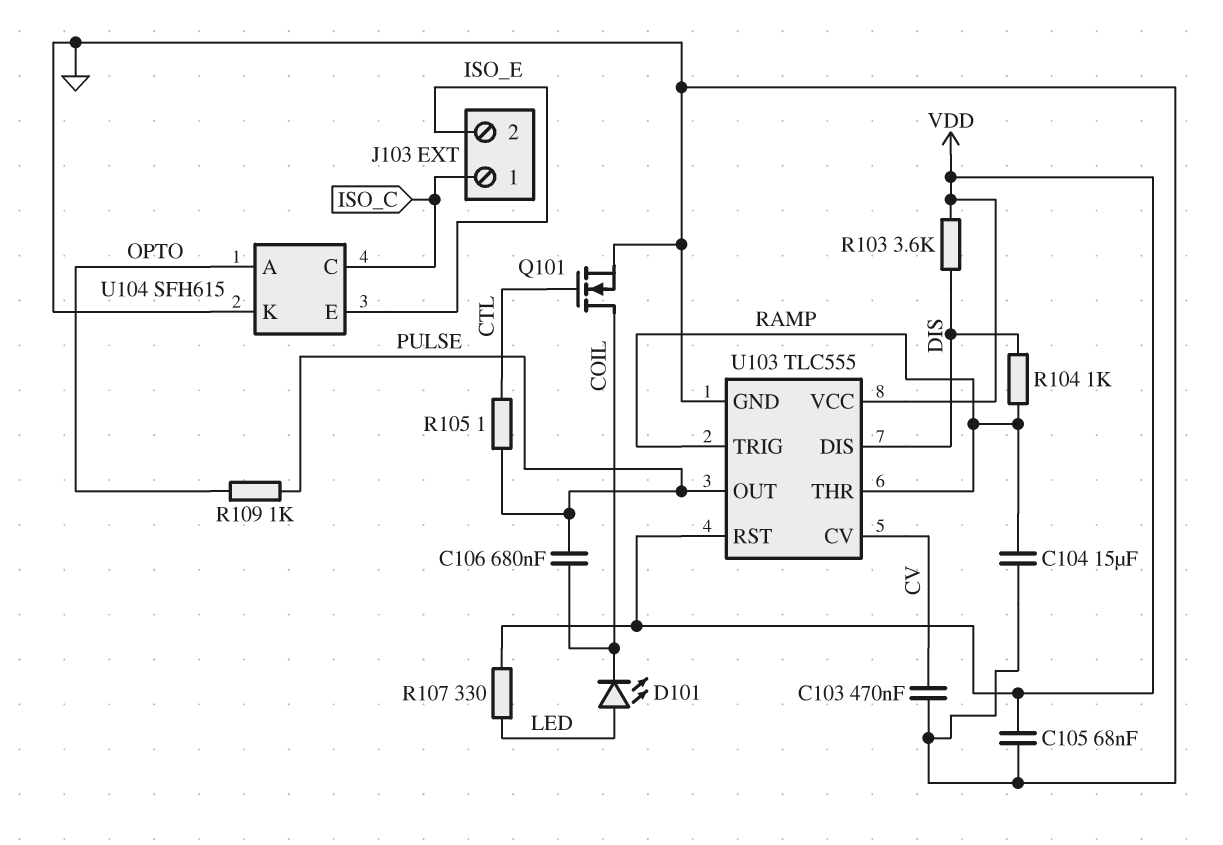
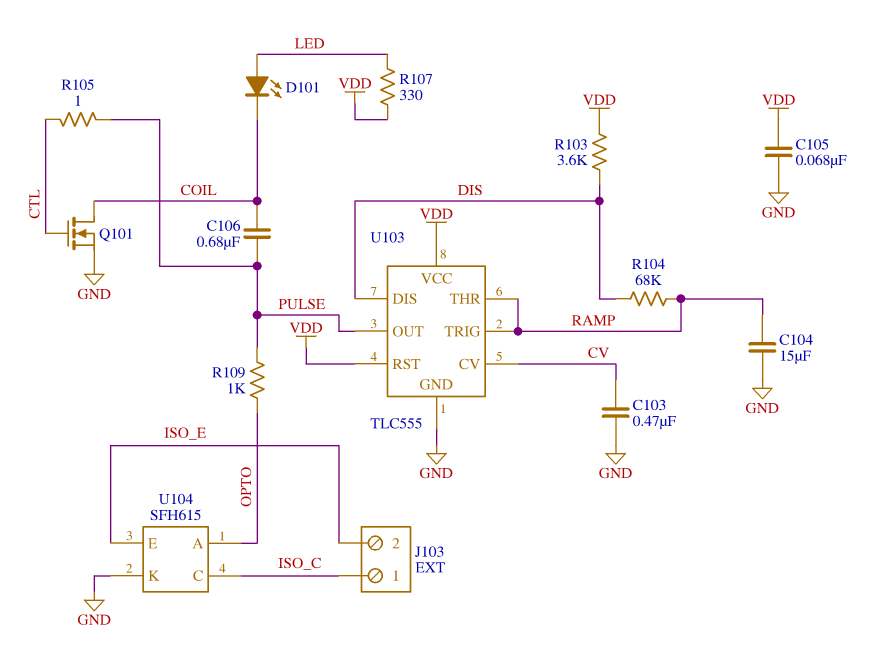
R104: 1k (DIS, RAMP) -> 68k (DIS, RAMP)

